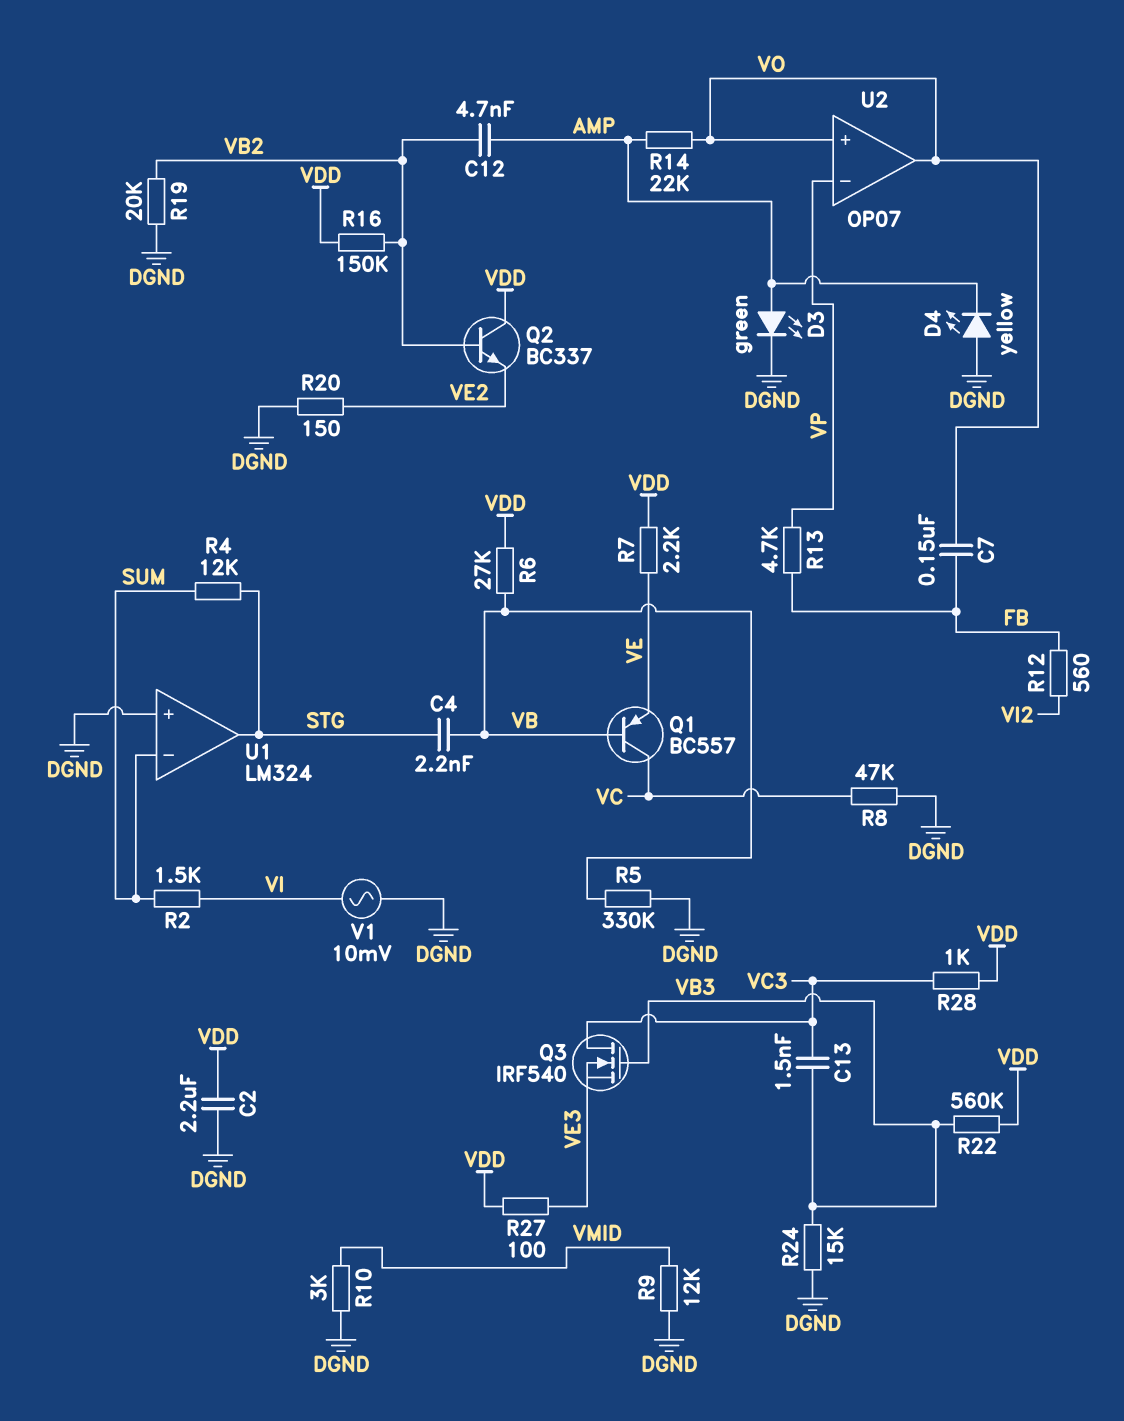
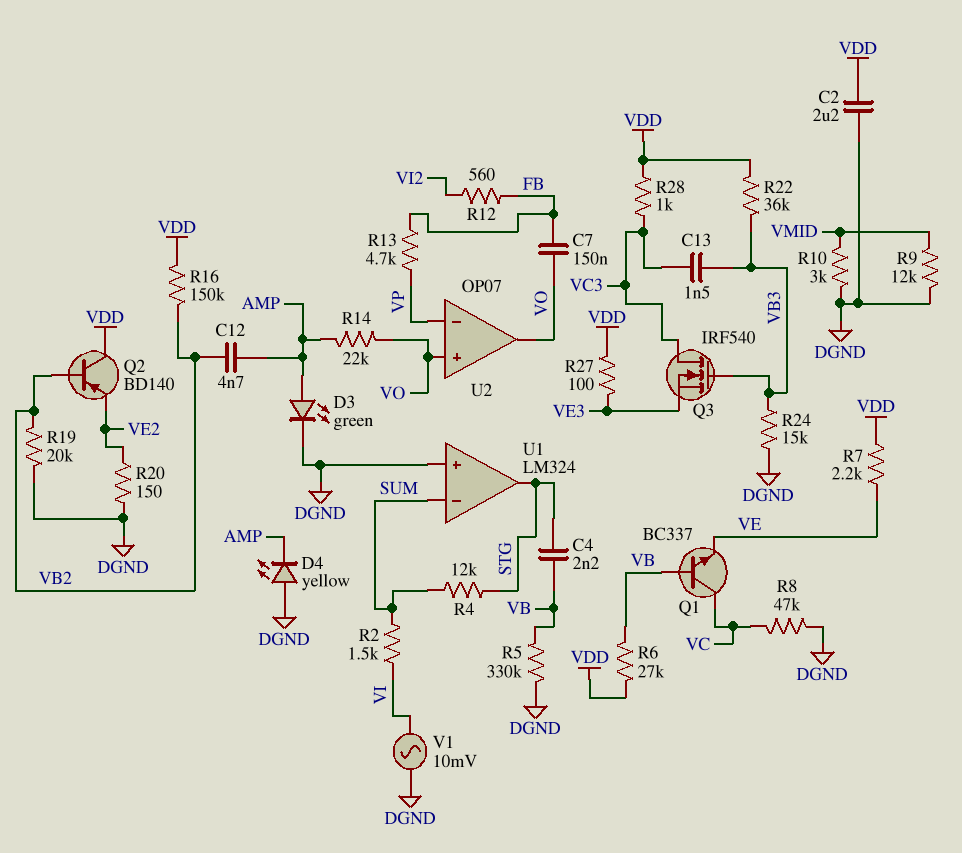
Q1: PNP BC557 (B VB, C VC, E VE) -> NPN BC337 (B VB, C VC, E VE)
Q2: NPN BC337 (B VB2, C VDD, E VE2) -> PNP BD140 (B VB2, C VDD, E VE2)
R22: 560k (VB3, VDD) -> 36k (VB3, VDD)

